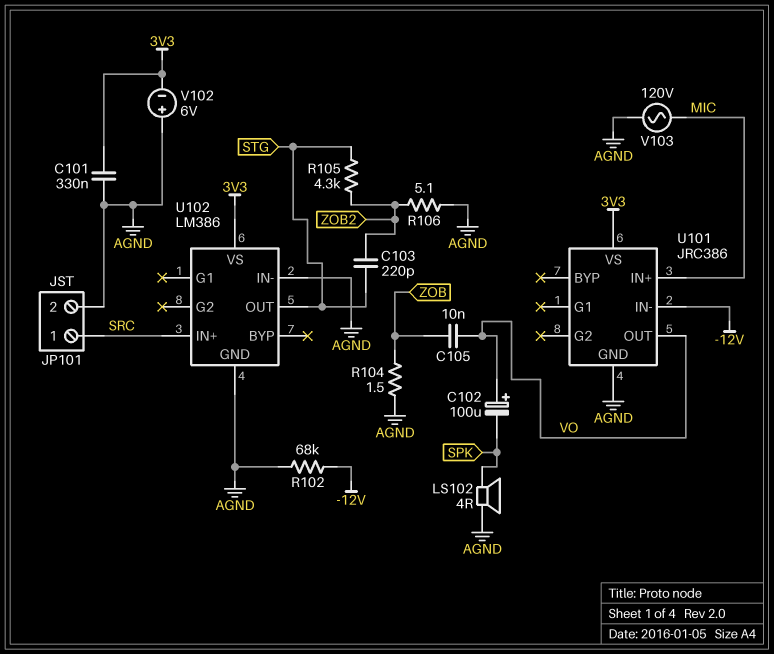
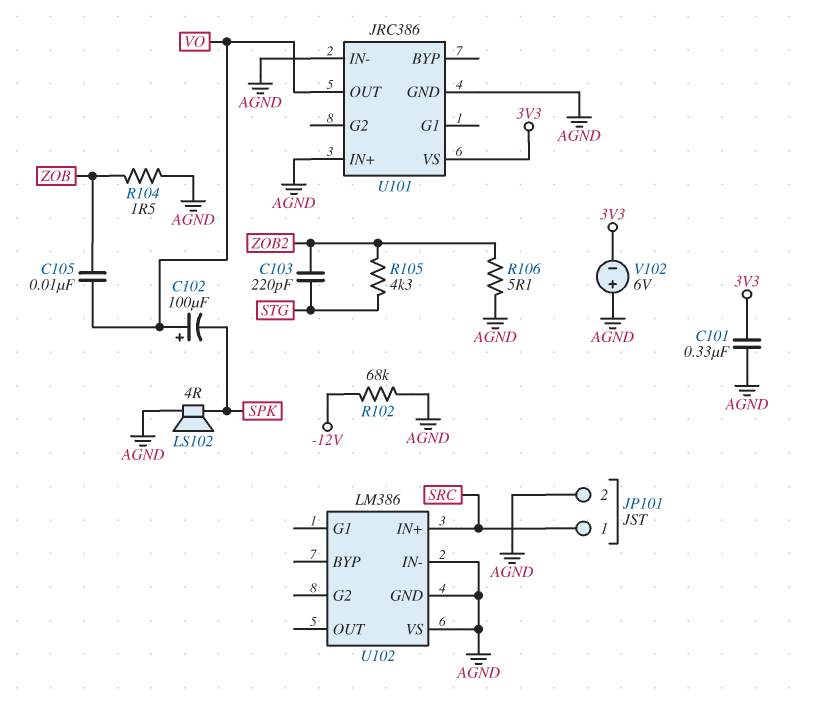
U101 pin IN+: MIC -> AGND
U101 pin IN-: -12V -> AGND
U102 pin OUT: STG -> none
U102 pin VS: 3V3 -> AGND
V103: AC 120V (AGND, MIC) -> none

